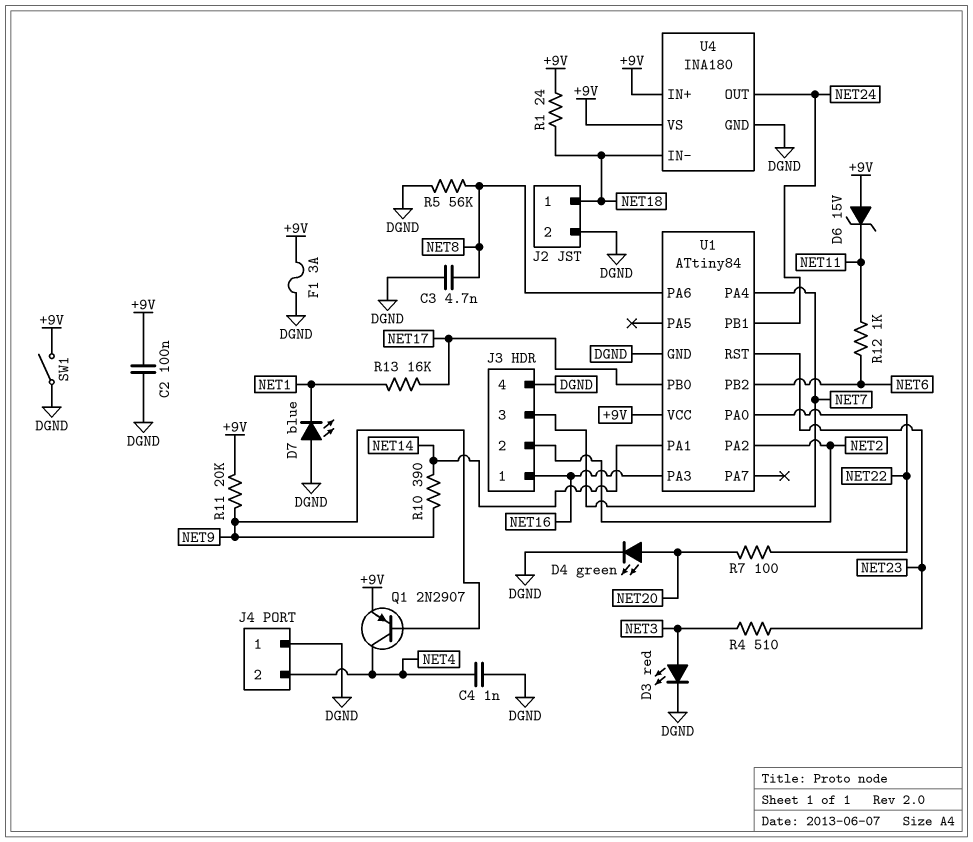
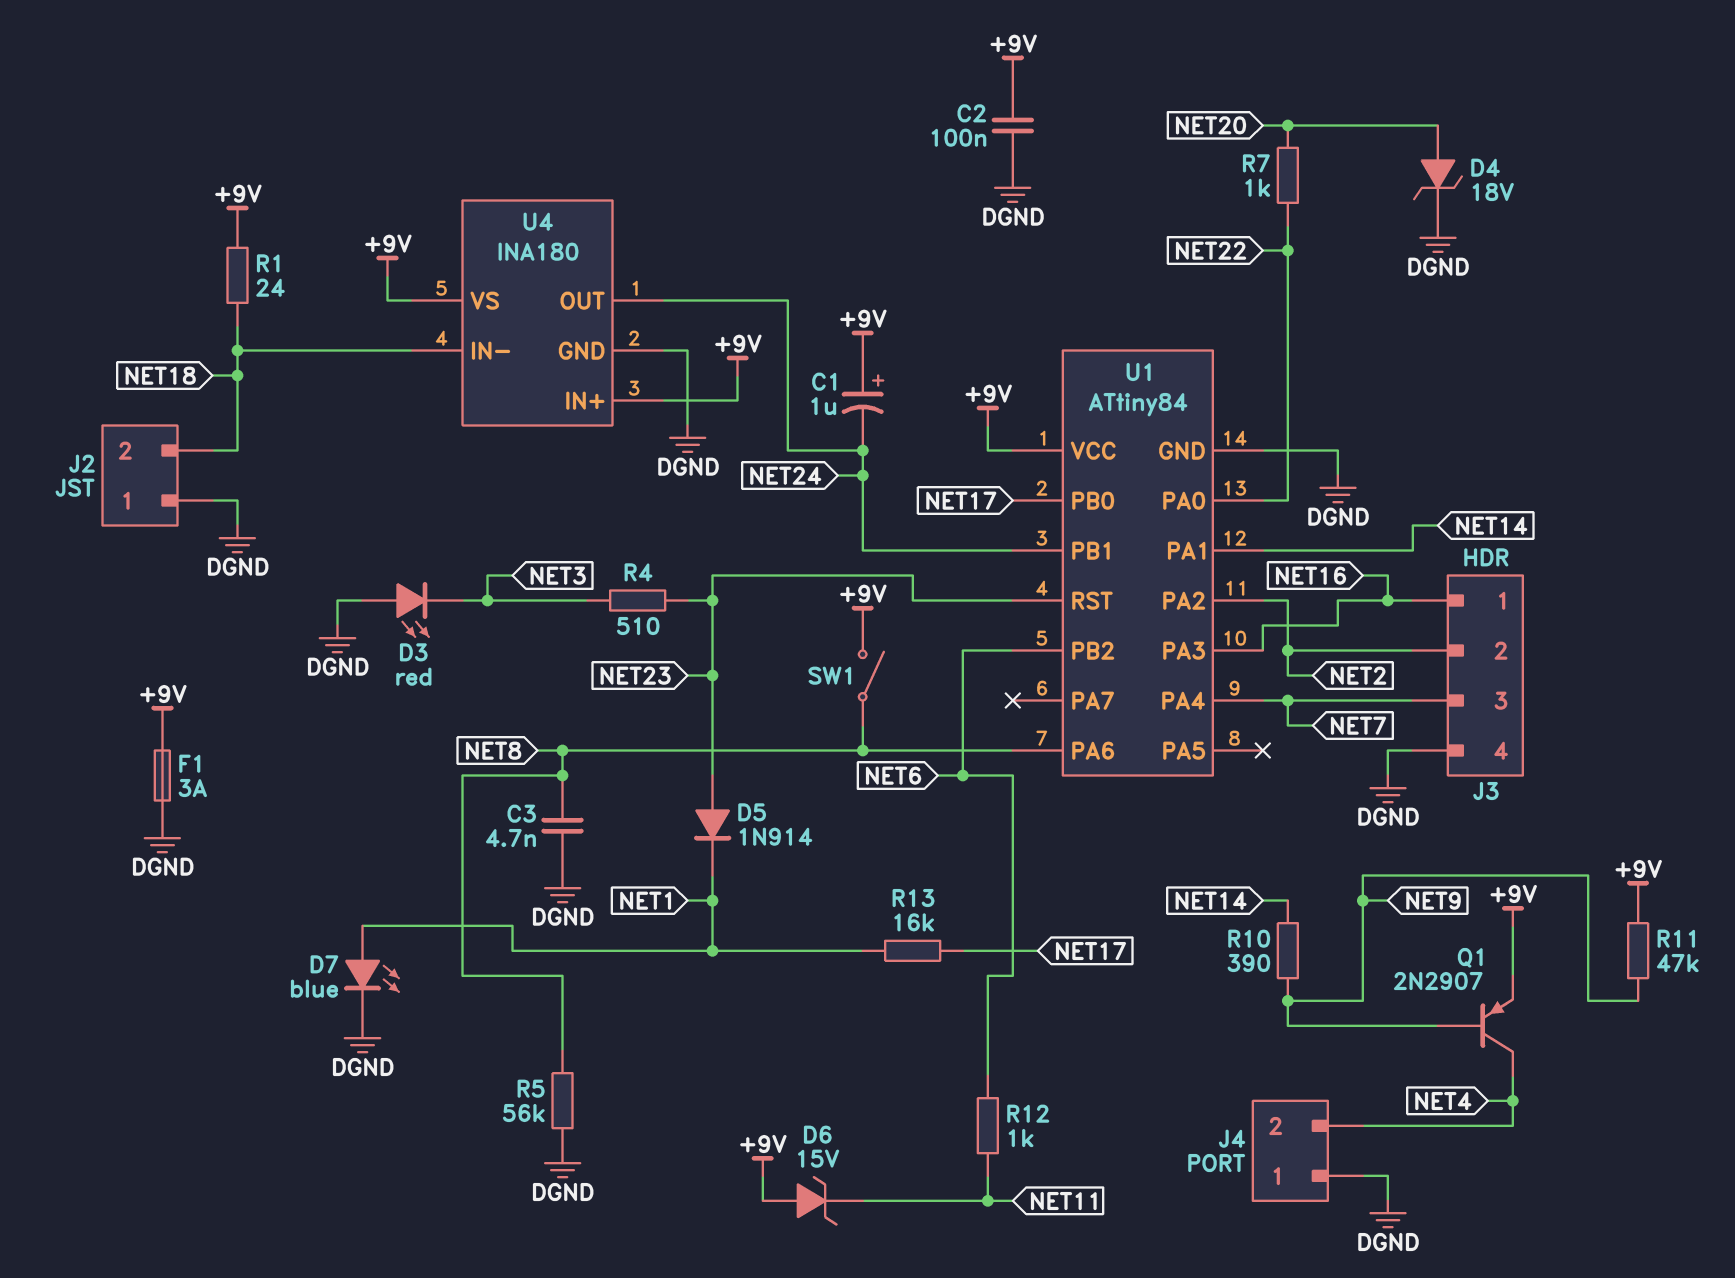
C1: none -> 1uF (plus +9V, minus NET24)
C4: 1nF (DGND, NET4) -> none
D3: LED red (A NET3, K DGND) -> LED red (A DGND, K NET3)
D4: LED green (A NET20, K DGND) -> zener 18V (A NET20, K DGND)
D5: none -> diode 1N914 (A NET23, K NET1)
D7: LED blue (A DGND, K NET1) -> LED blue (A NET1, K DGND)
J2 pin 1: NET18 -> DGND
J2 pin 2: DGND -> NET18
R7: 100 (NET20, NET22) -> 1k (NET20, NET22)
R11: 20k (+9V, NET9) -> 47k (+9V, NET9)
SW1: switch (+9V, DGND) -> switch (+9V, NET8)

